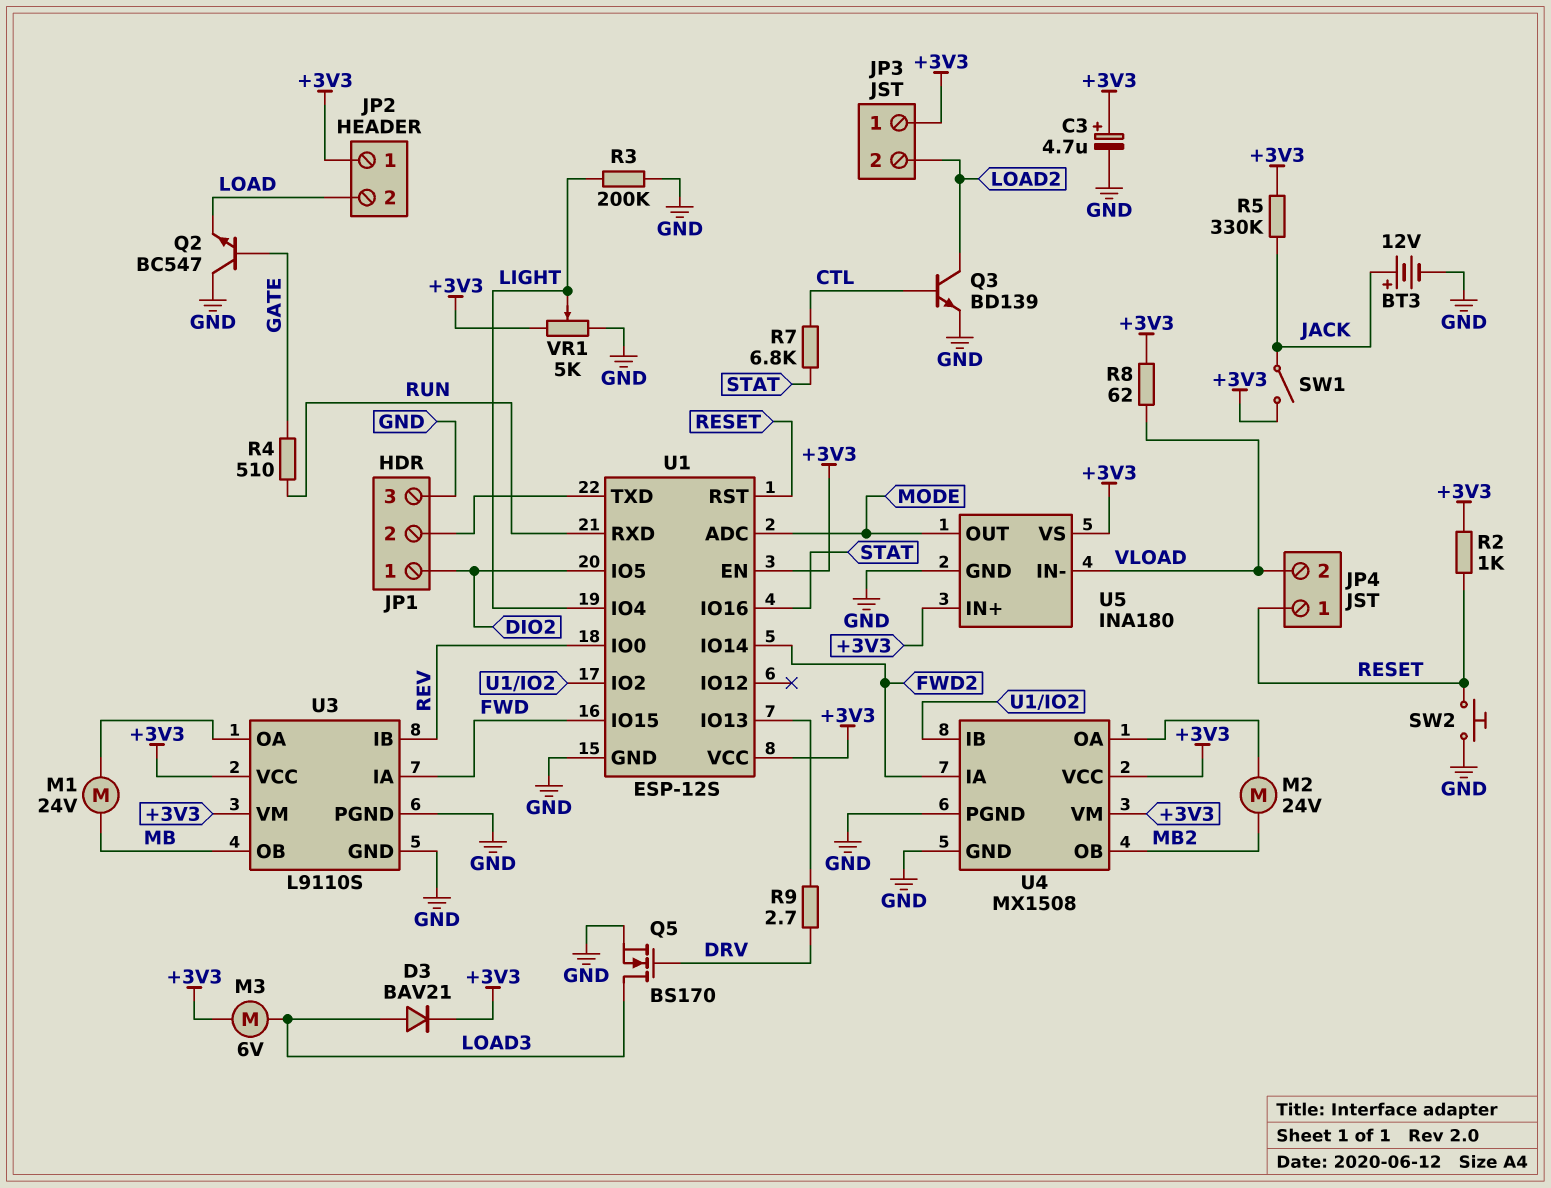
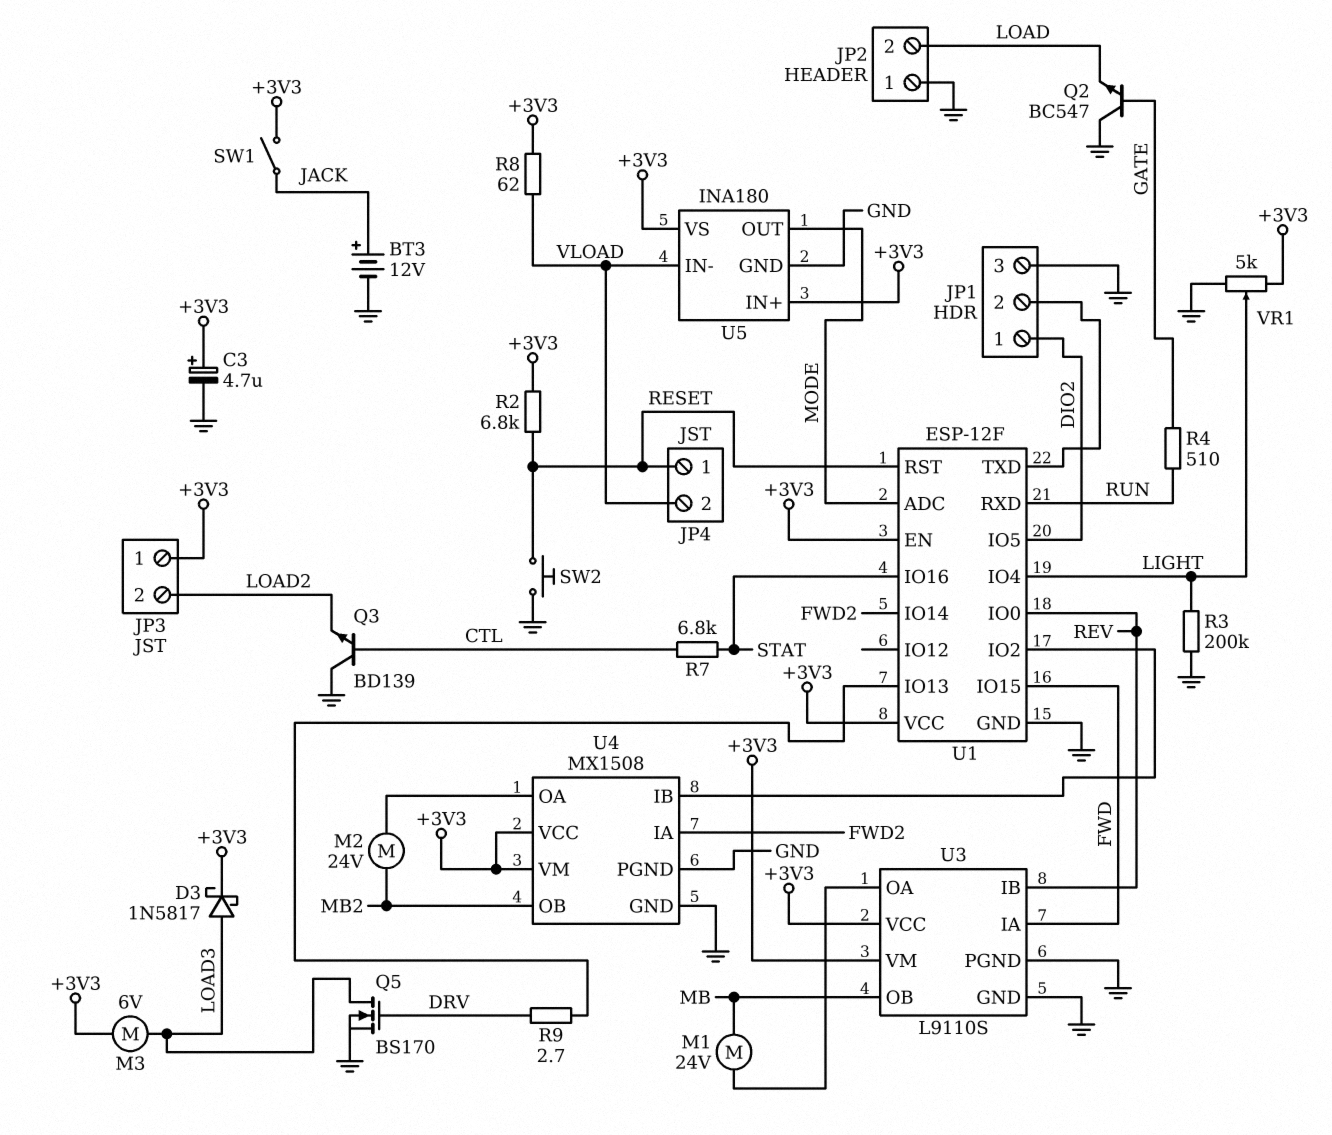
D3: diode BAV21 (A LOAD3, K +3V3) -> schottky 1N5817 (A LOAD3, K +3V3)
JP2 pin 1: +3V3 -> GND
Q3: NPN BD139 (B CTL, C LOAD2, E GND) -> NPN BD139 (B CTL, C GND, E LOAD2)
R2: 1k (+3V3, RESET) -> 6.8k (+3V3, RESET)
R5: 330k (+3V3, JACK) -> none
U1: ESP-12S -> ESP-12F

